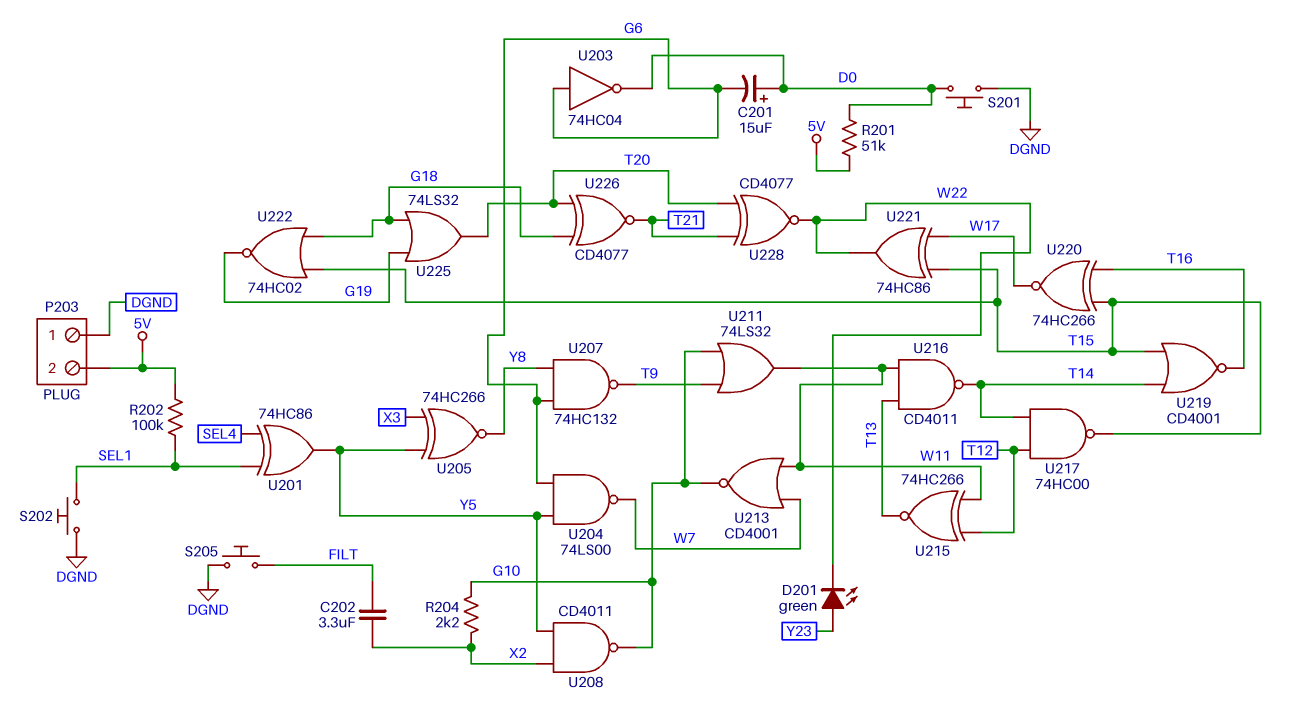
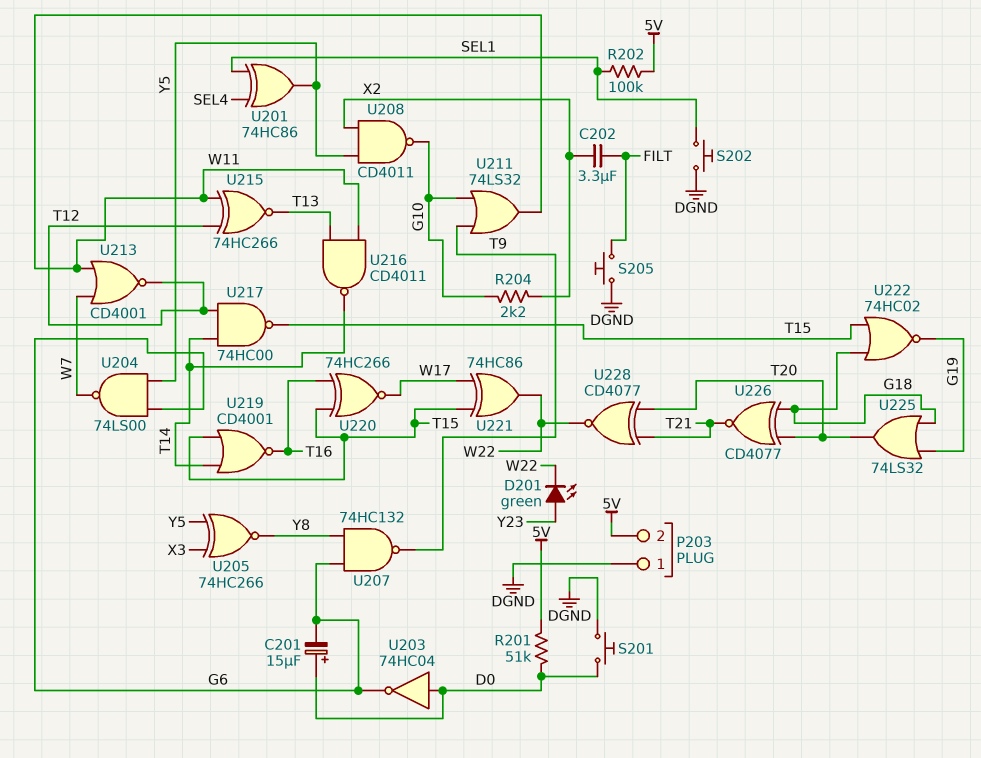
U203: NOT 74HC04 (in G6, out D0) -> NOT 74HC04 (in D0, out G6)
U213: NOR CD4001 (in W7, in W11, out G10) -> NOR CD4001 (in W7, in W11, out T12)

